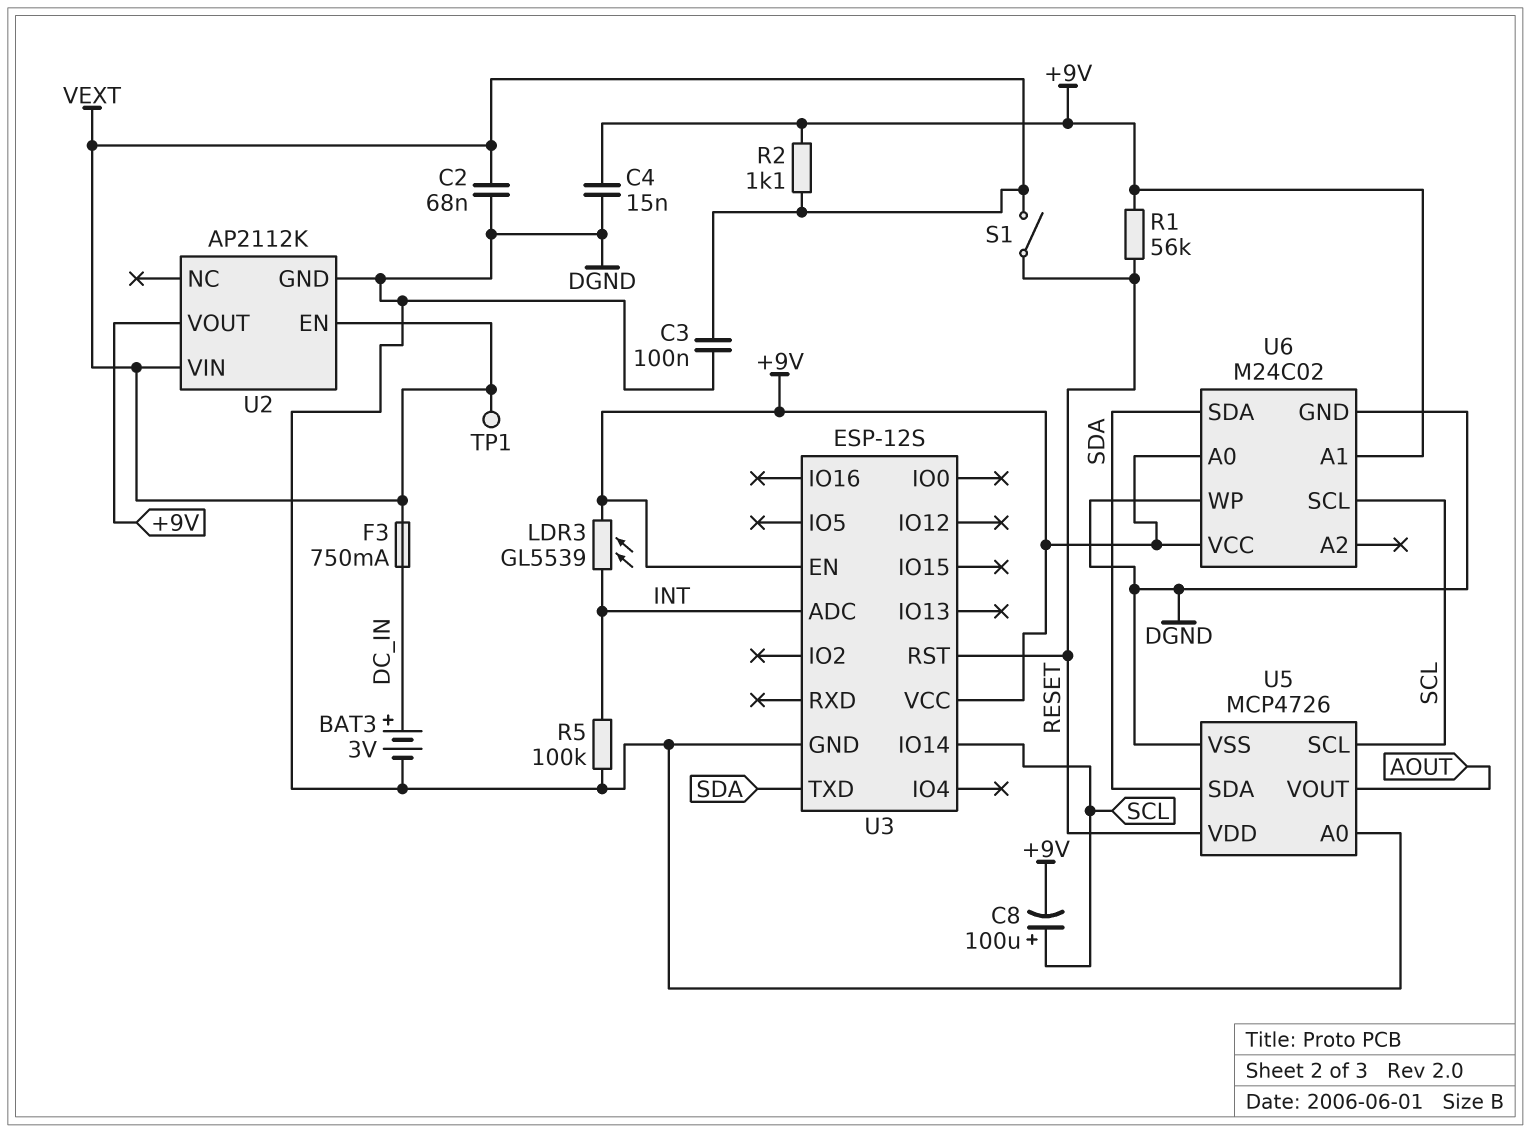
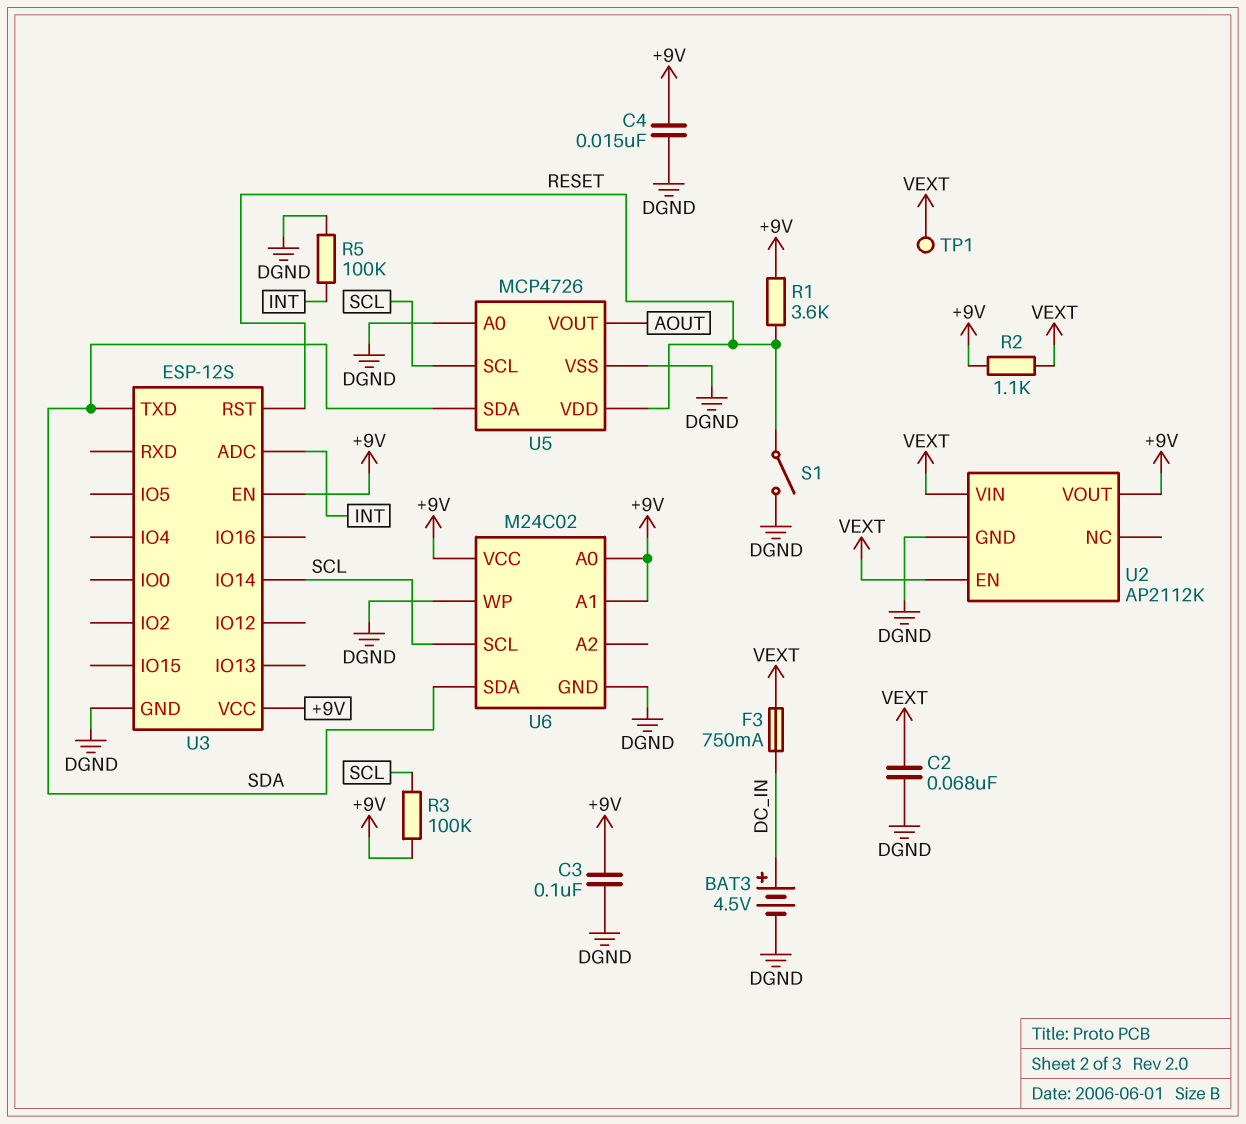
BAT3: 3V (plus DC_IN, minus DGND) -> 4.5V (plus DC_IN, minus DGND)
C3: 100nF (DGND, VEXT) -> 100nF (+9V, DGND)
C8: 100uF (plus SCL, minus +9V) -> none
LDR3: GL5539 (+9V, INT) -> none
R1: 56k (+9V, RESET) -> 3.6k (+9V, RESET)
R3: none -> 100k (+9V, SCL)
S1: switch (RESET, VEXT) -> switch (DGND, RESET)

